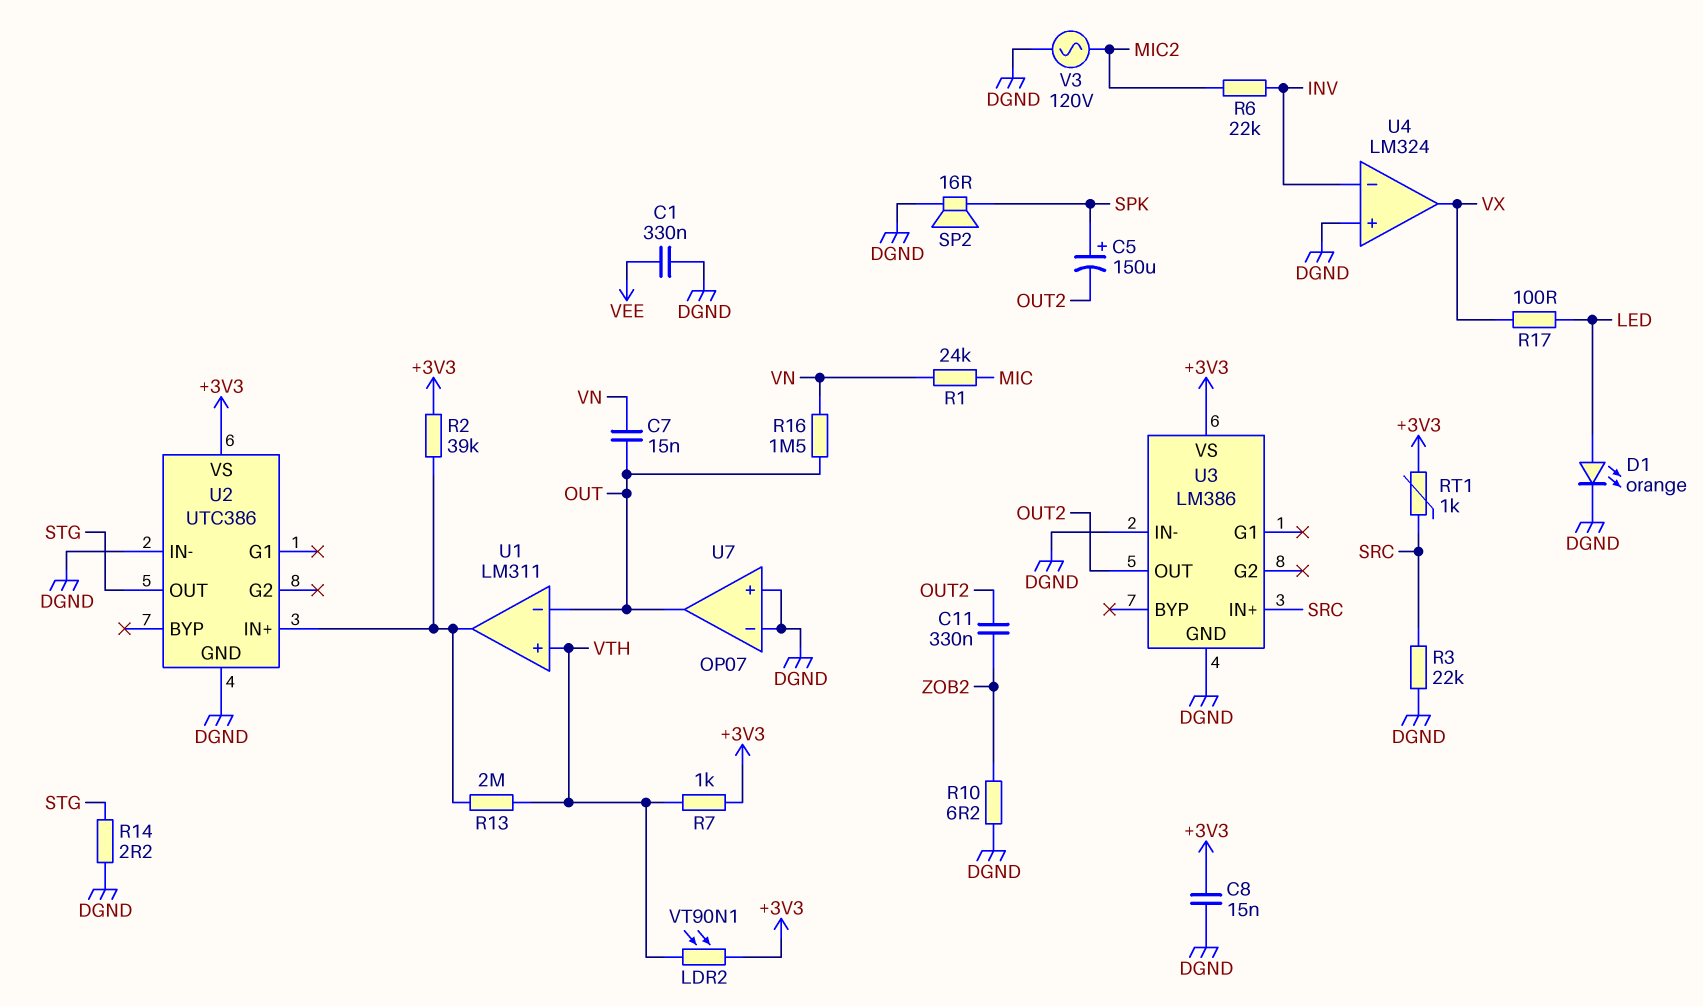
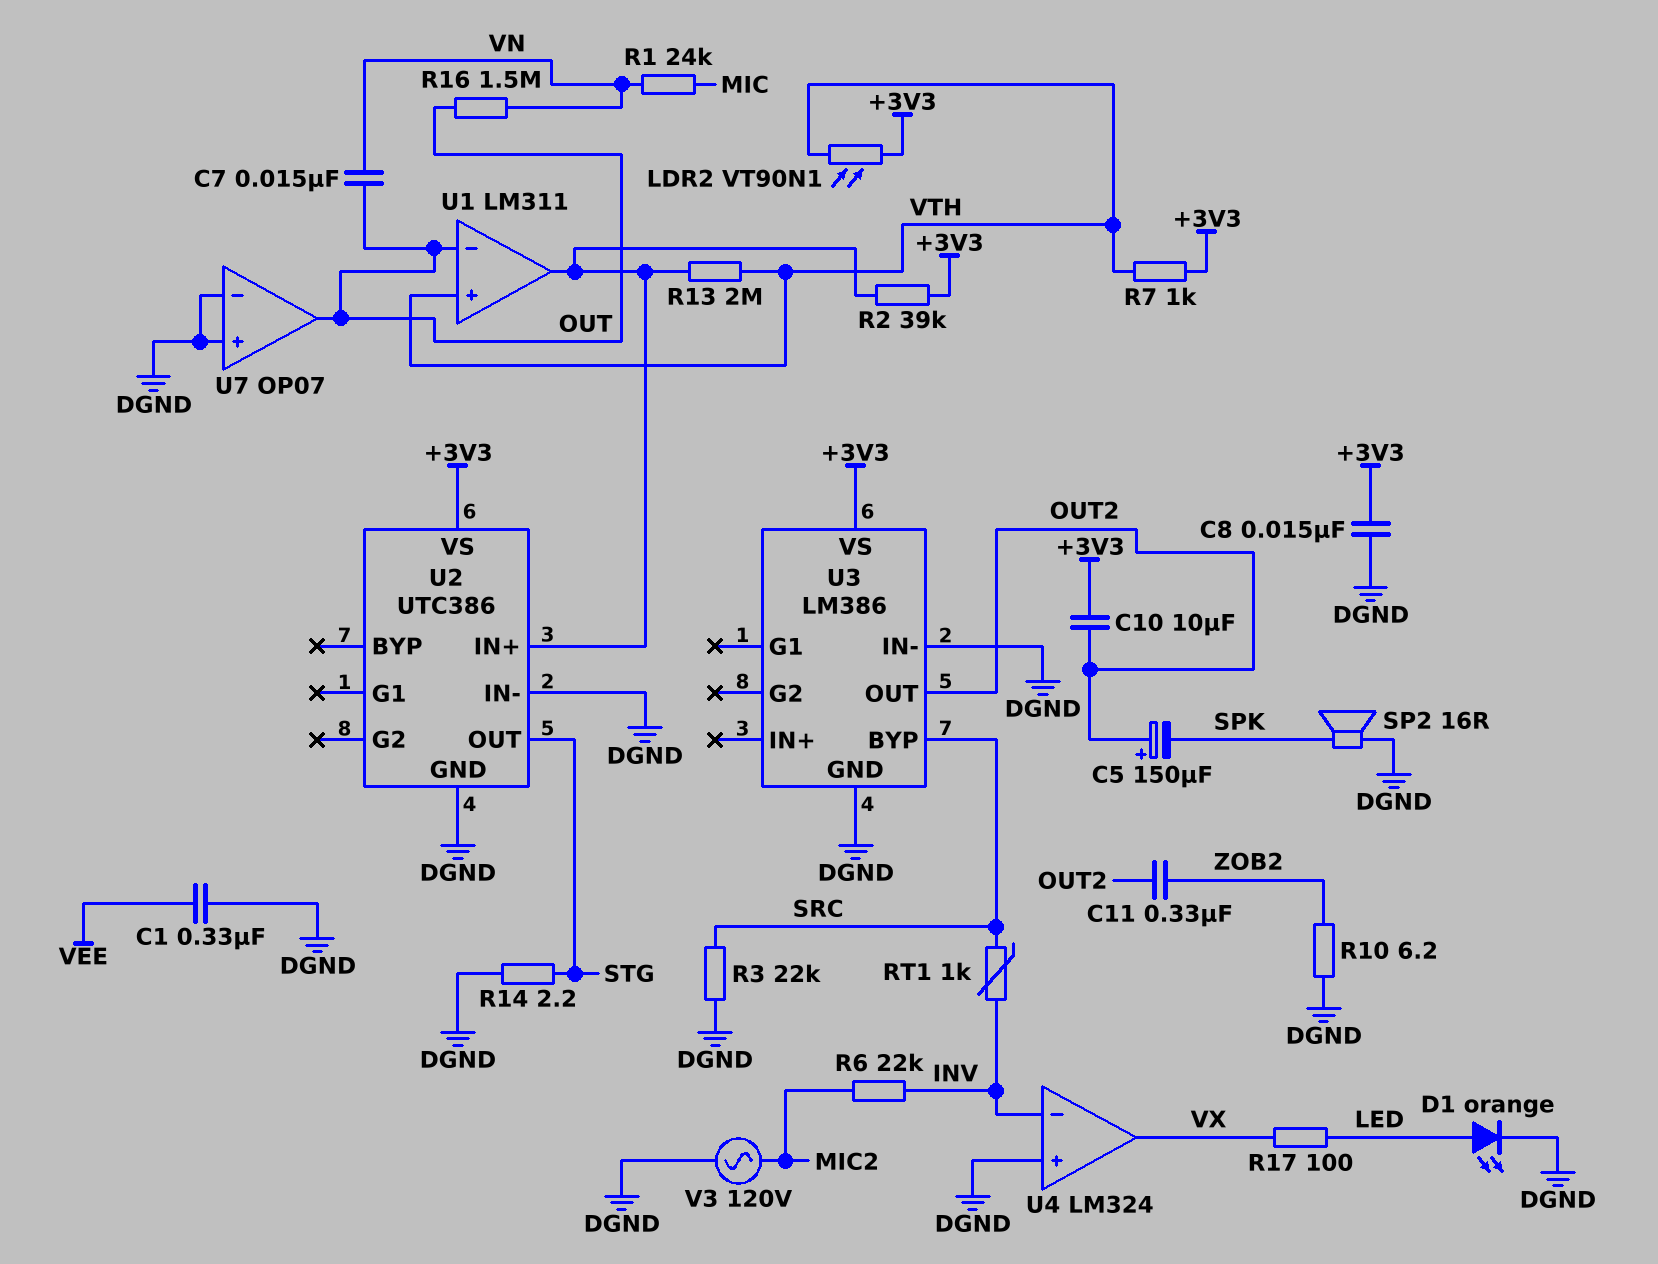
C5: 150uF (plus SPK, minus OUT2) -> 150uF (plus OUT2, minus SPK)
C10: none -> 10uF (+3V3, OUT2)
RT1: 1k (+3V3, SRC) -> 1k (INV, SRC)
U3 pin BYP: none -> SRC
U3 pin IN+: SRC -> none

